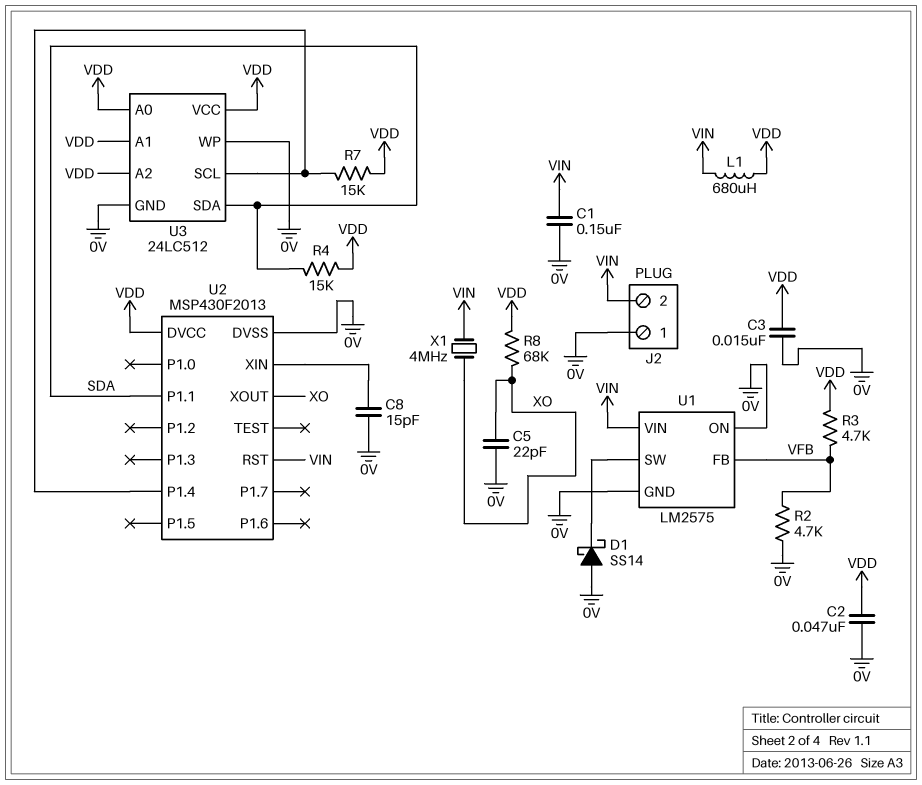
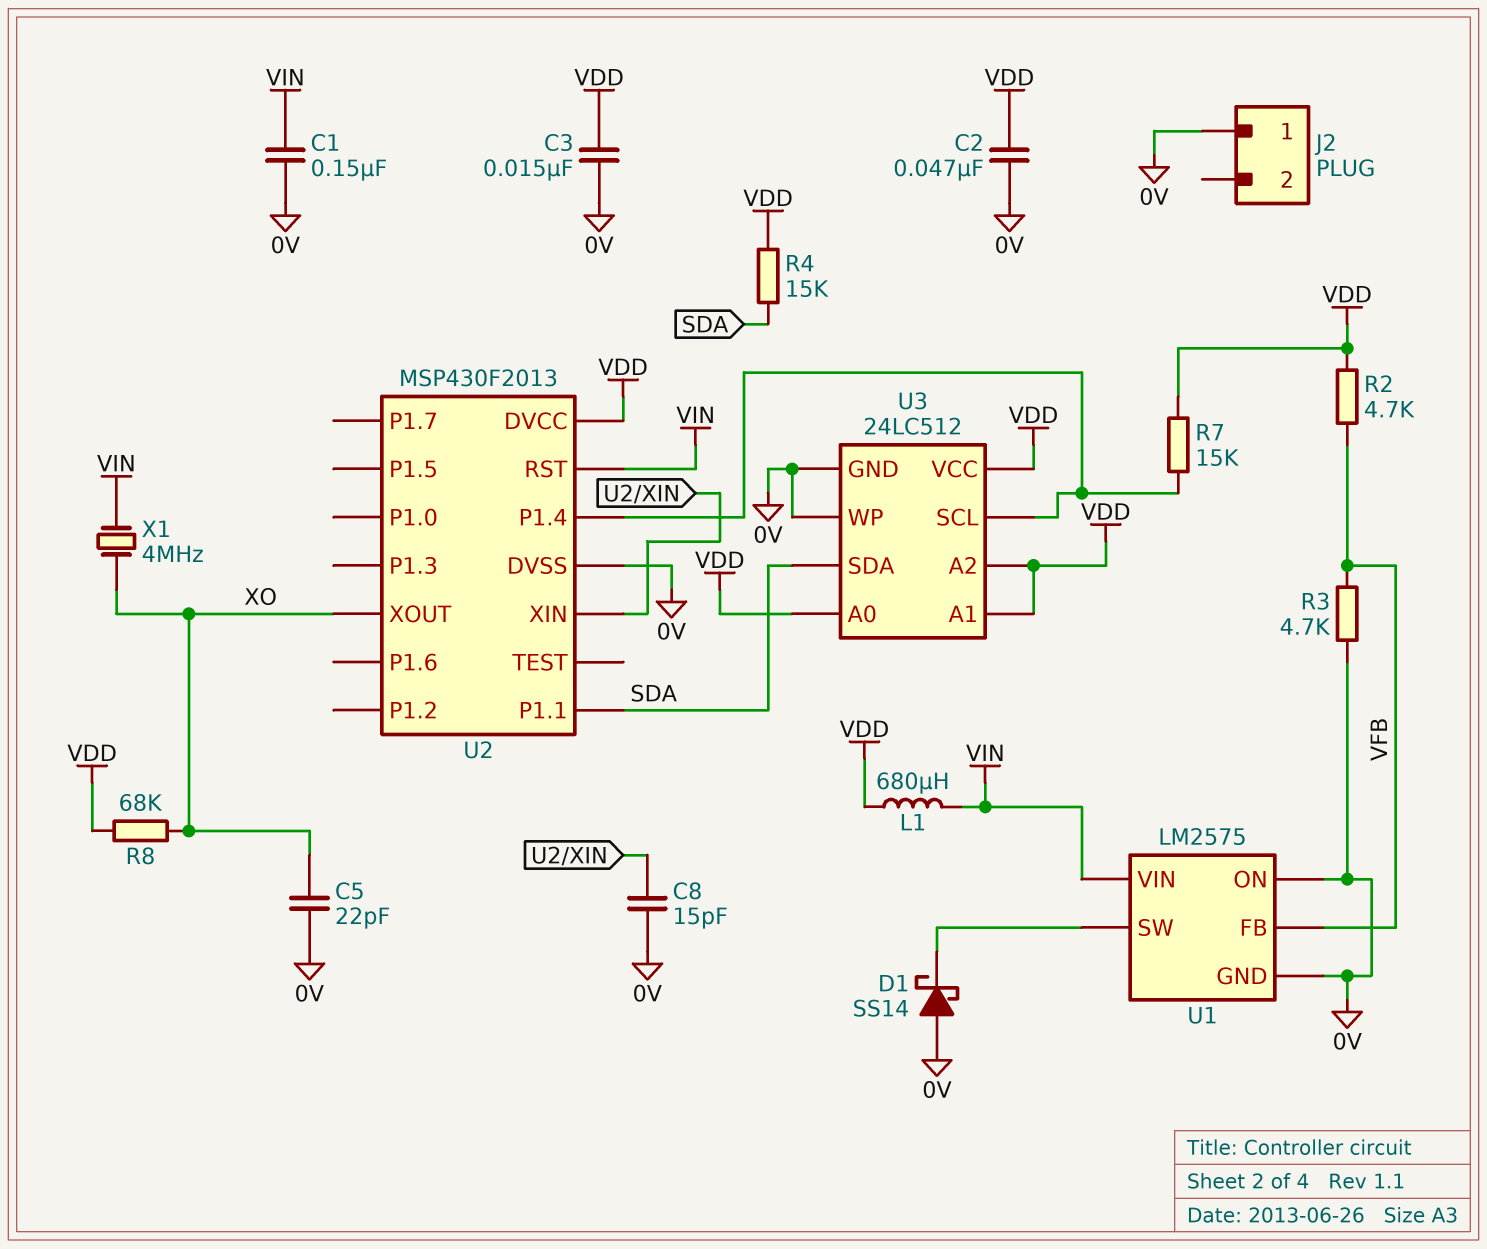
J2 pin 2: VIN -> none
R2: 4.7k (0V, VFB) -> 4.7k (VDD, VFB)
R3: 4.7k (VDD, VFB) -> 4.7k (0V, VFB)

